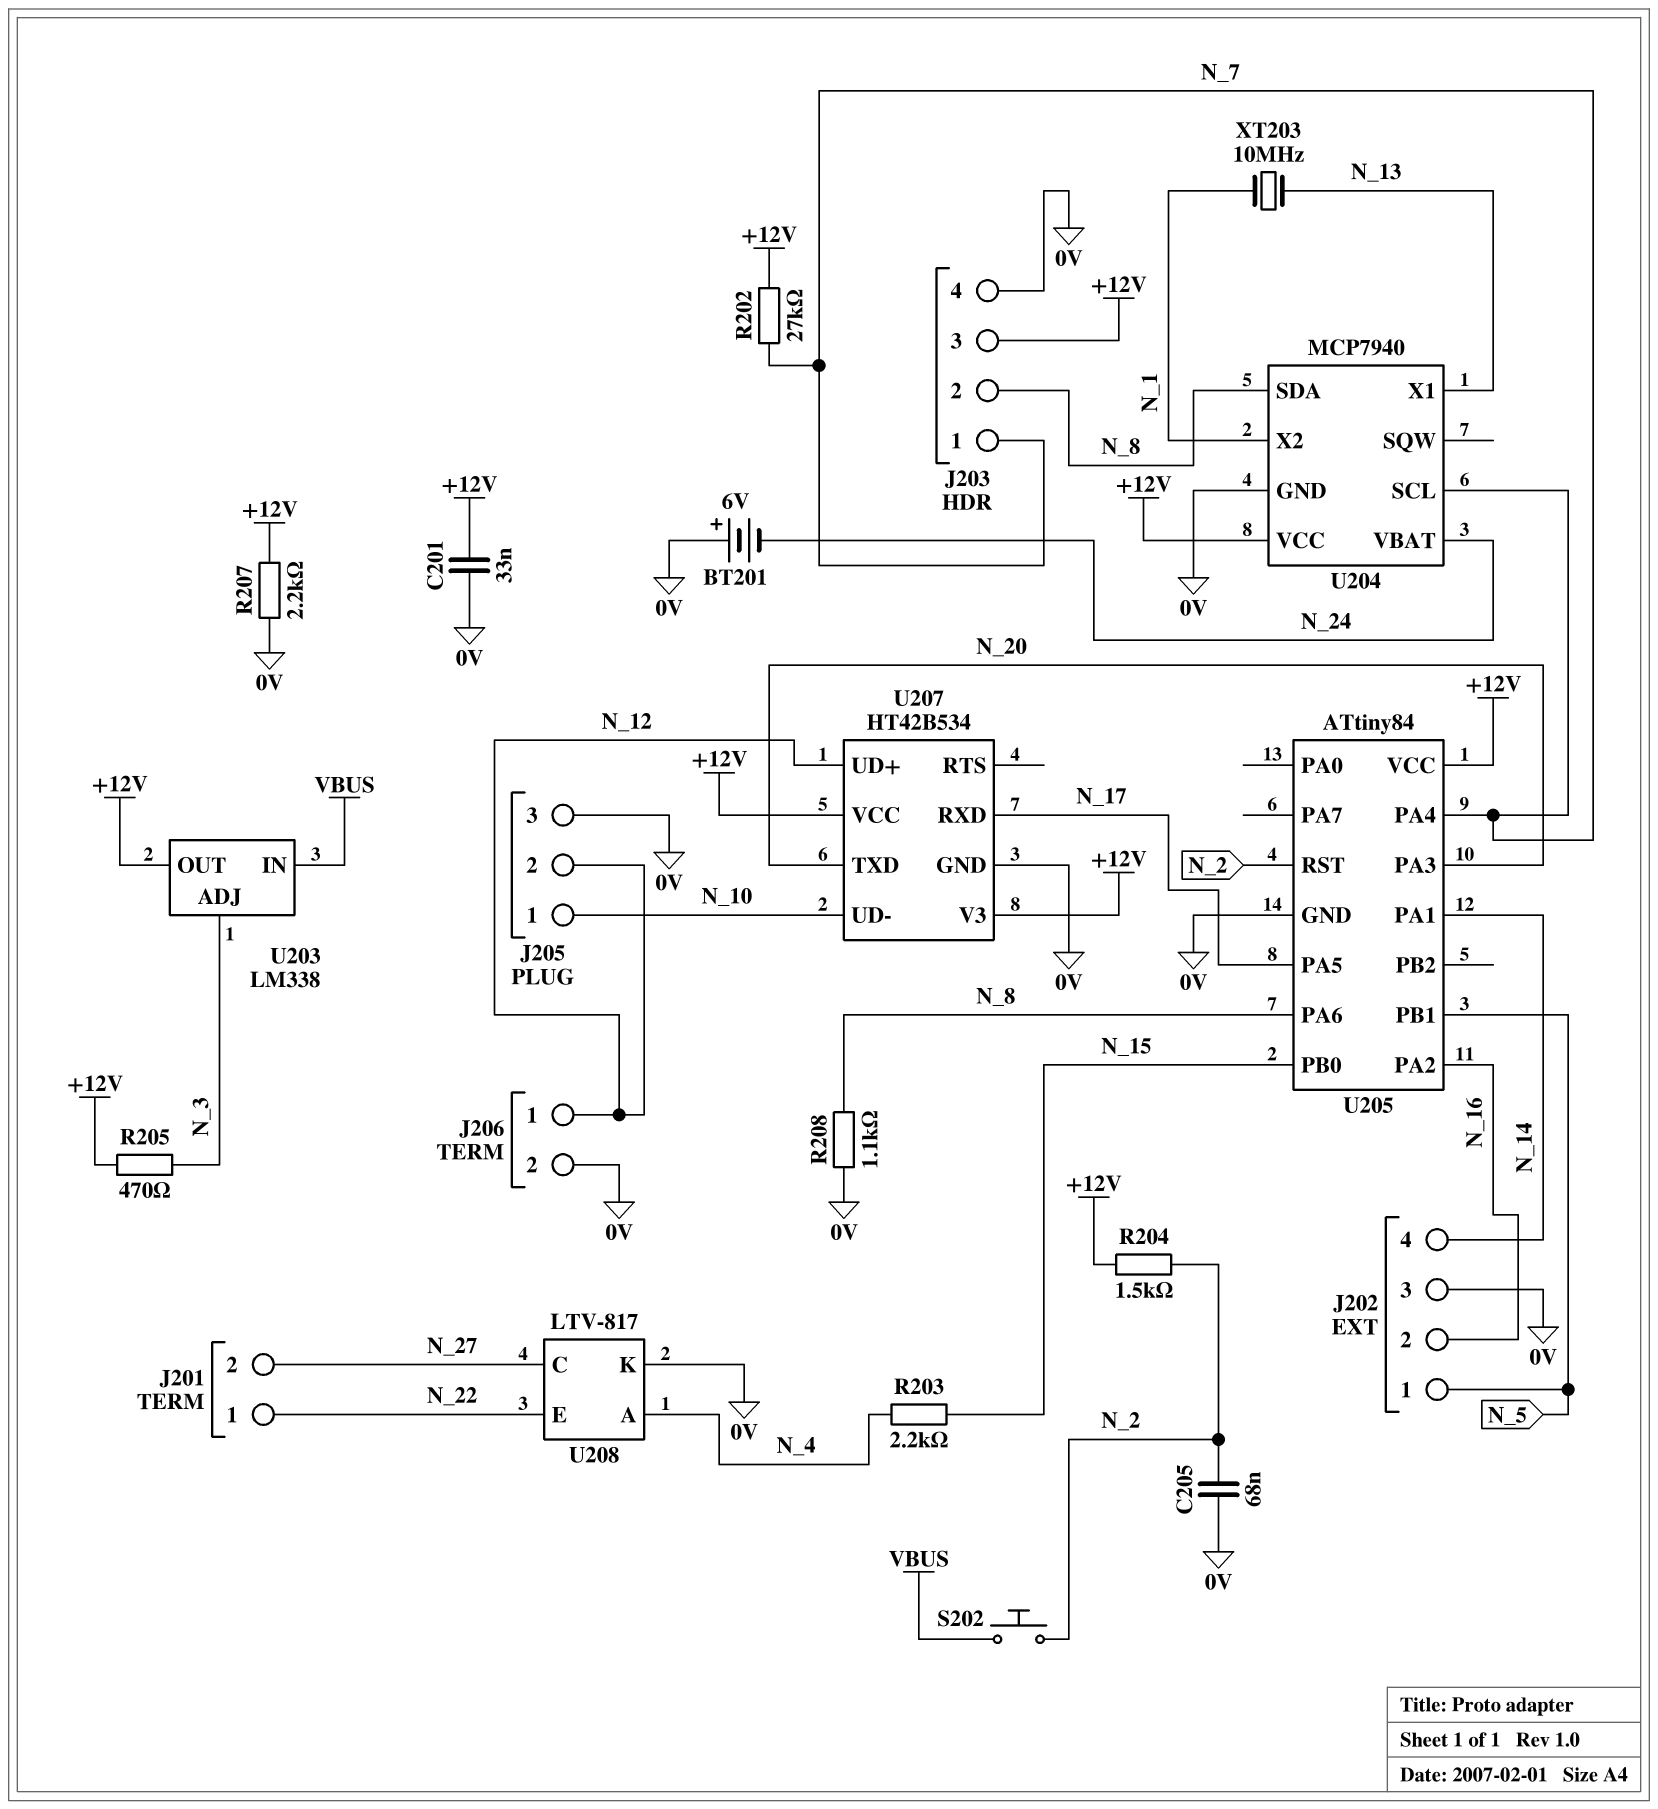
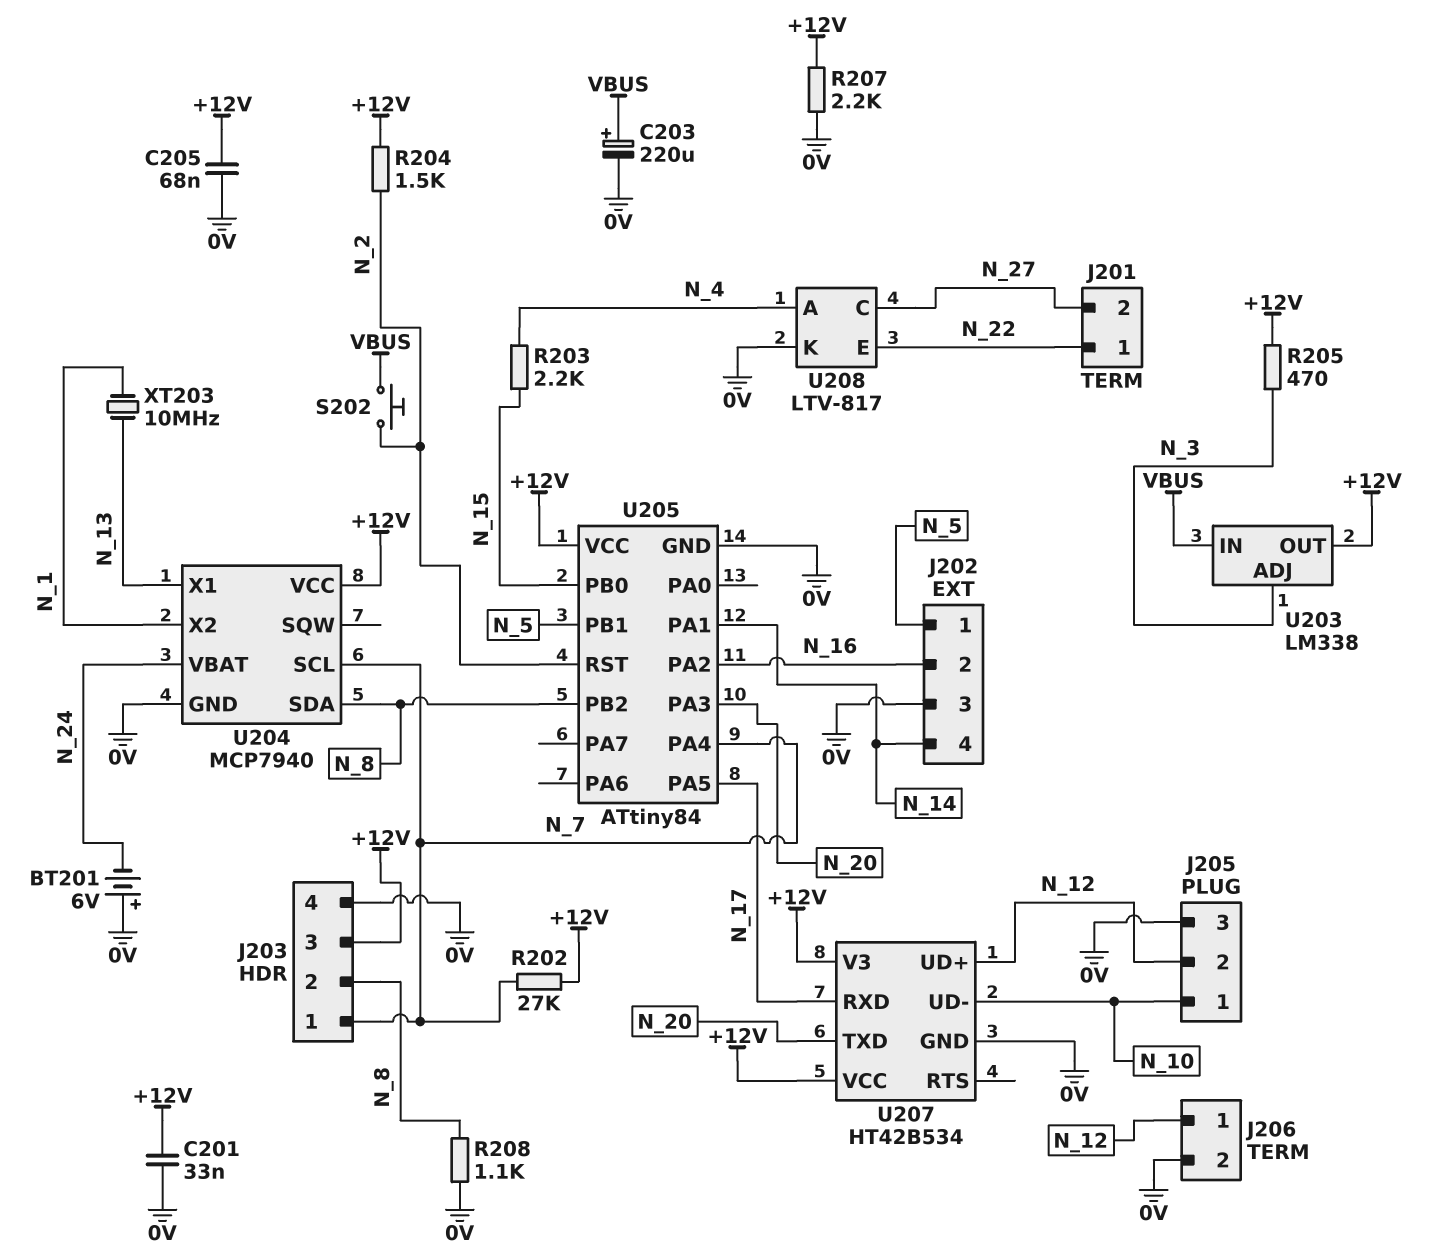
C203: none -> 220uF (plus VBUS, minus 0V)
C205: 68nF (0V, N_2) -> 68nF (+12V, 0V)
U205 pin PA6: N_8 -> none
U205 pin PB2: none -> N_8

